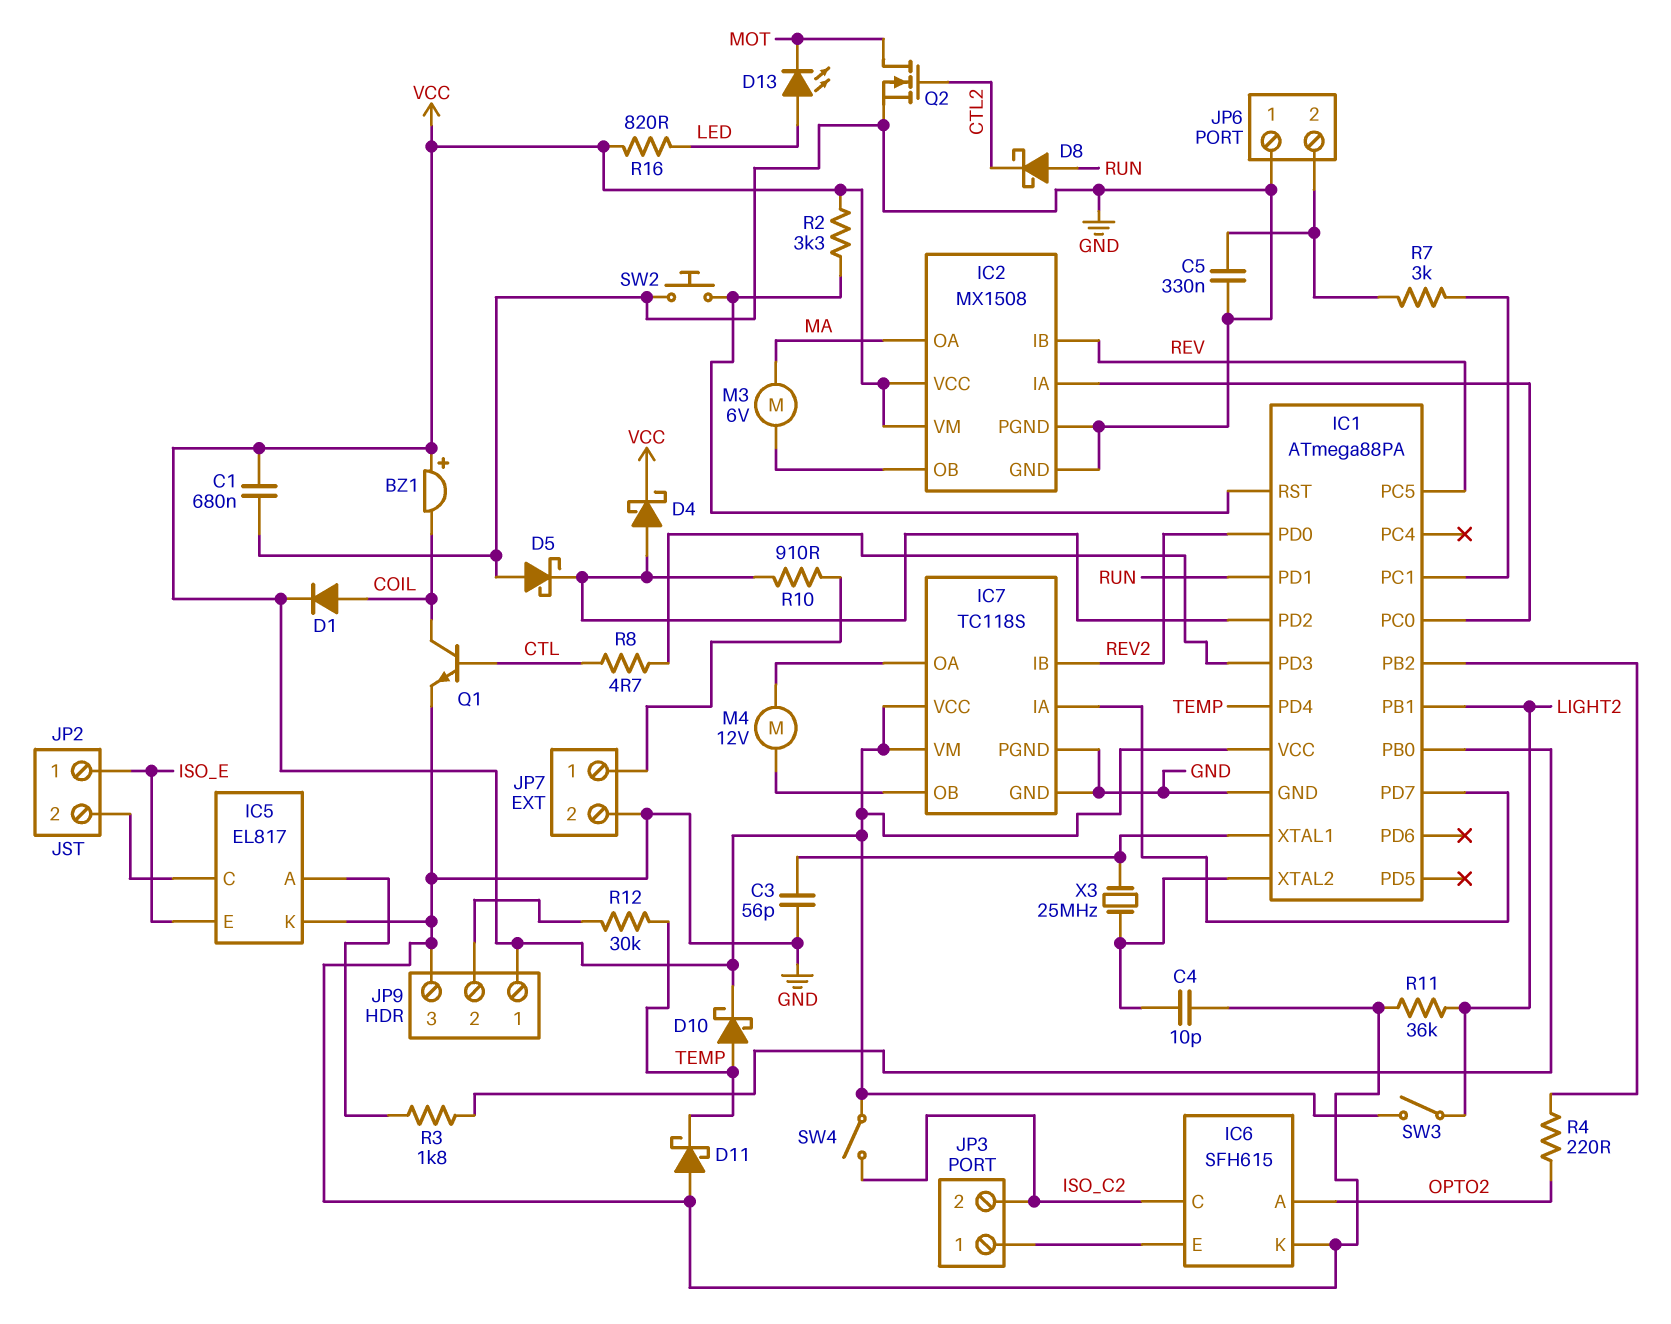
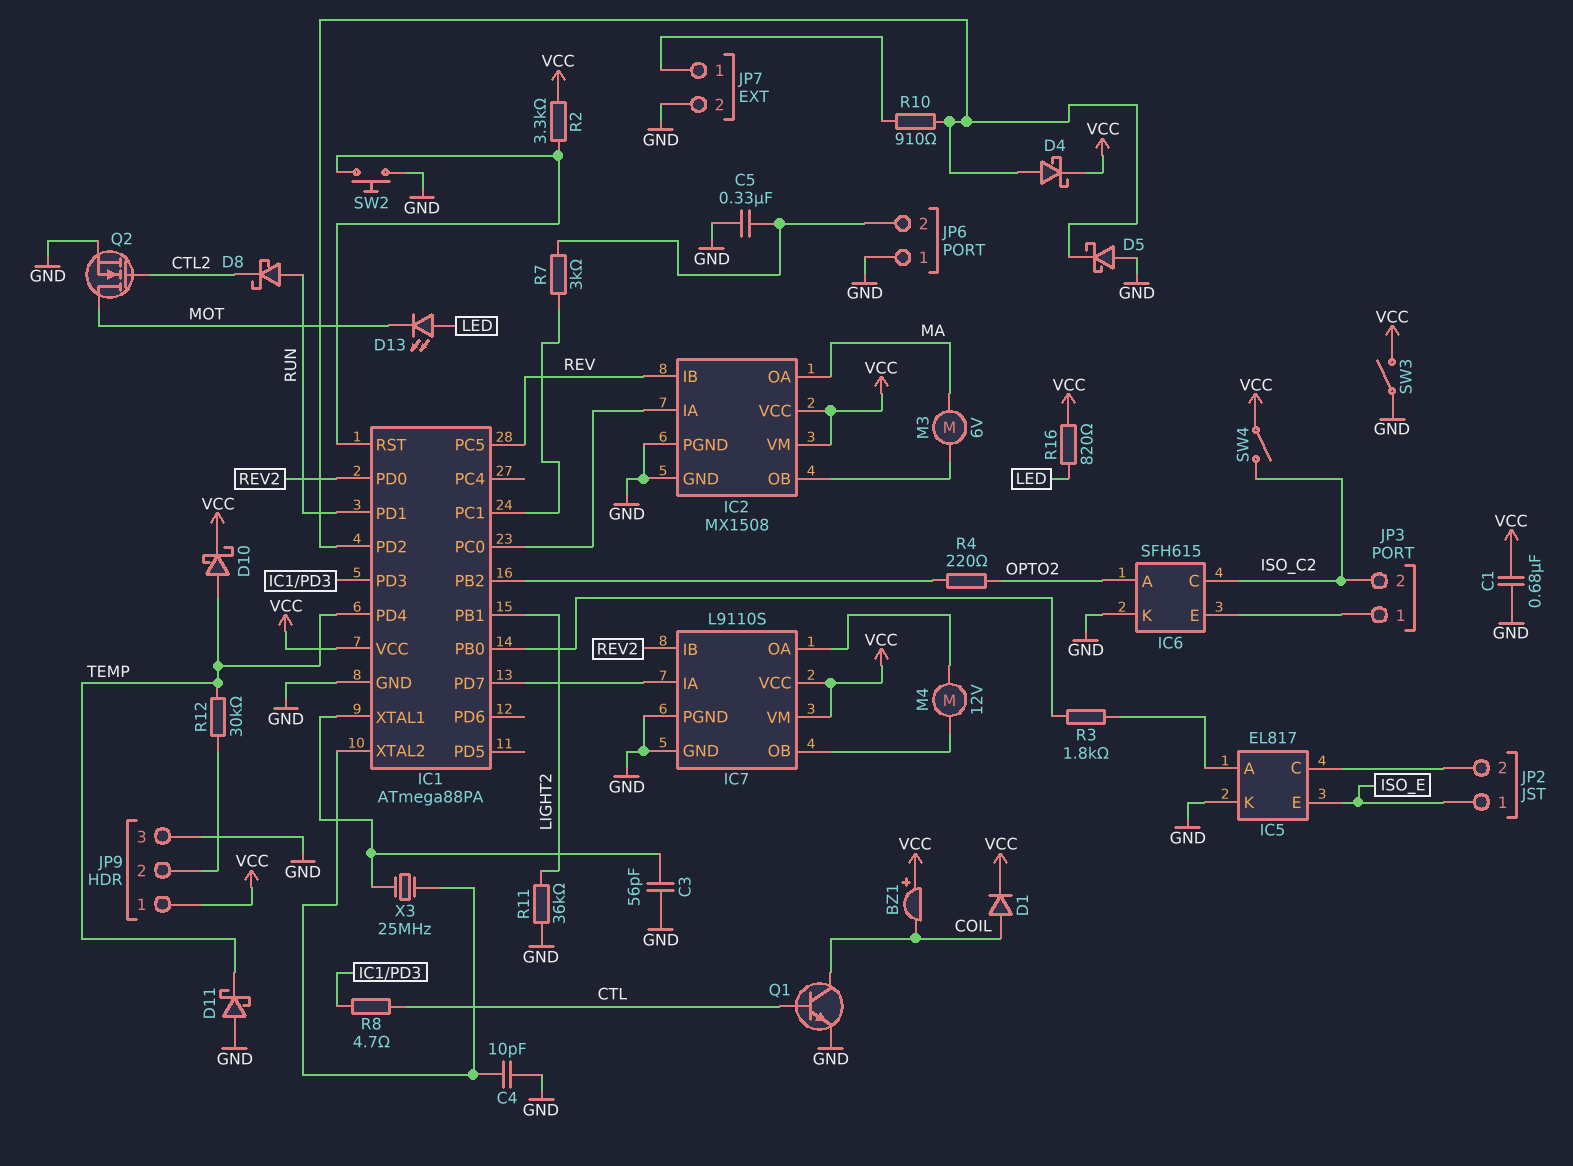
IC7: TC118S -> L9110S
SW3: switch (LIGHT2, VCC) -> switch (GND, VCC)

